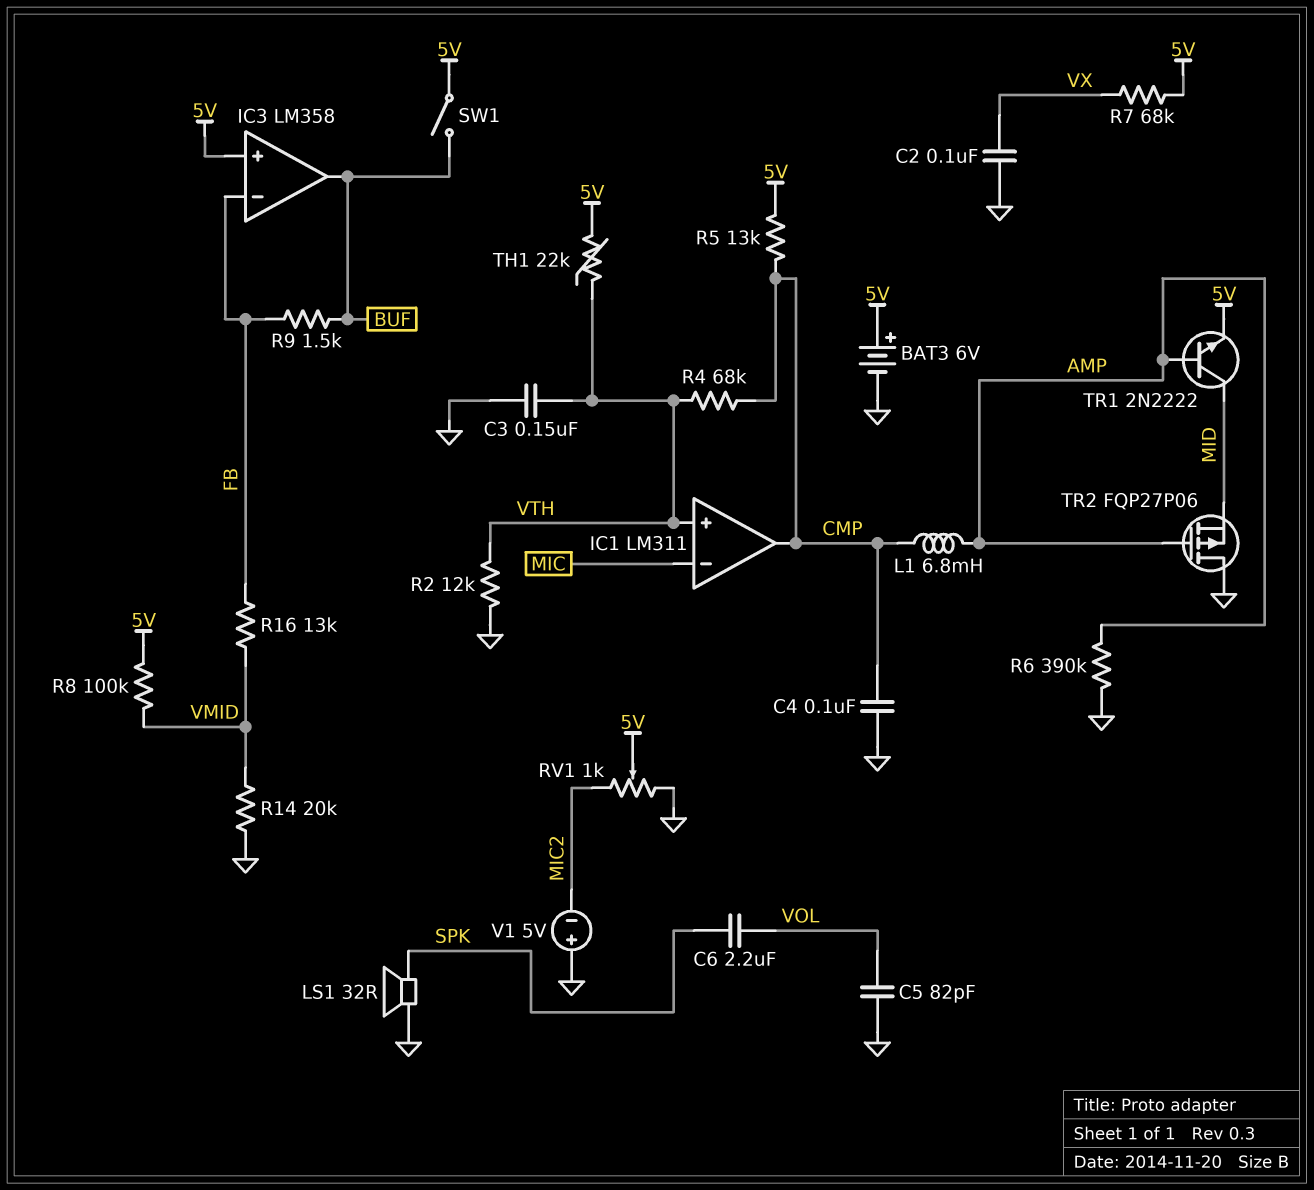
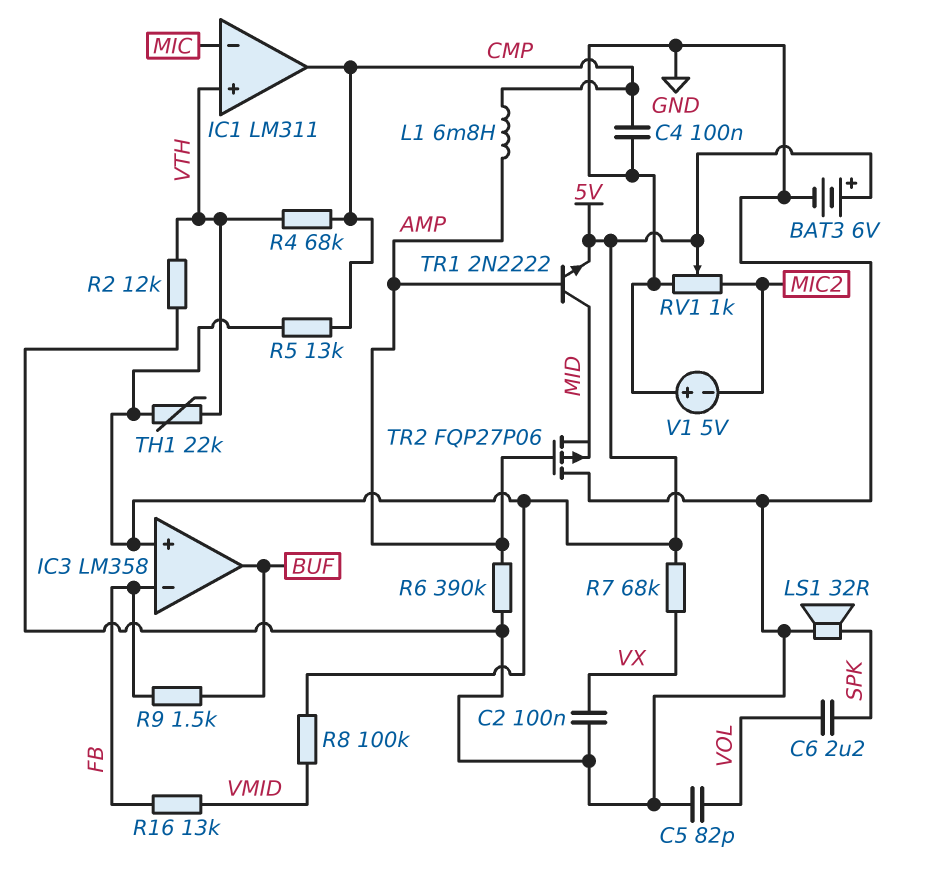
C3: 150nF (GND, VTH) -> none
R14: 20k (GND, VMID) -> none
SW1: switch (5V, BUF) -> none

